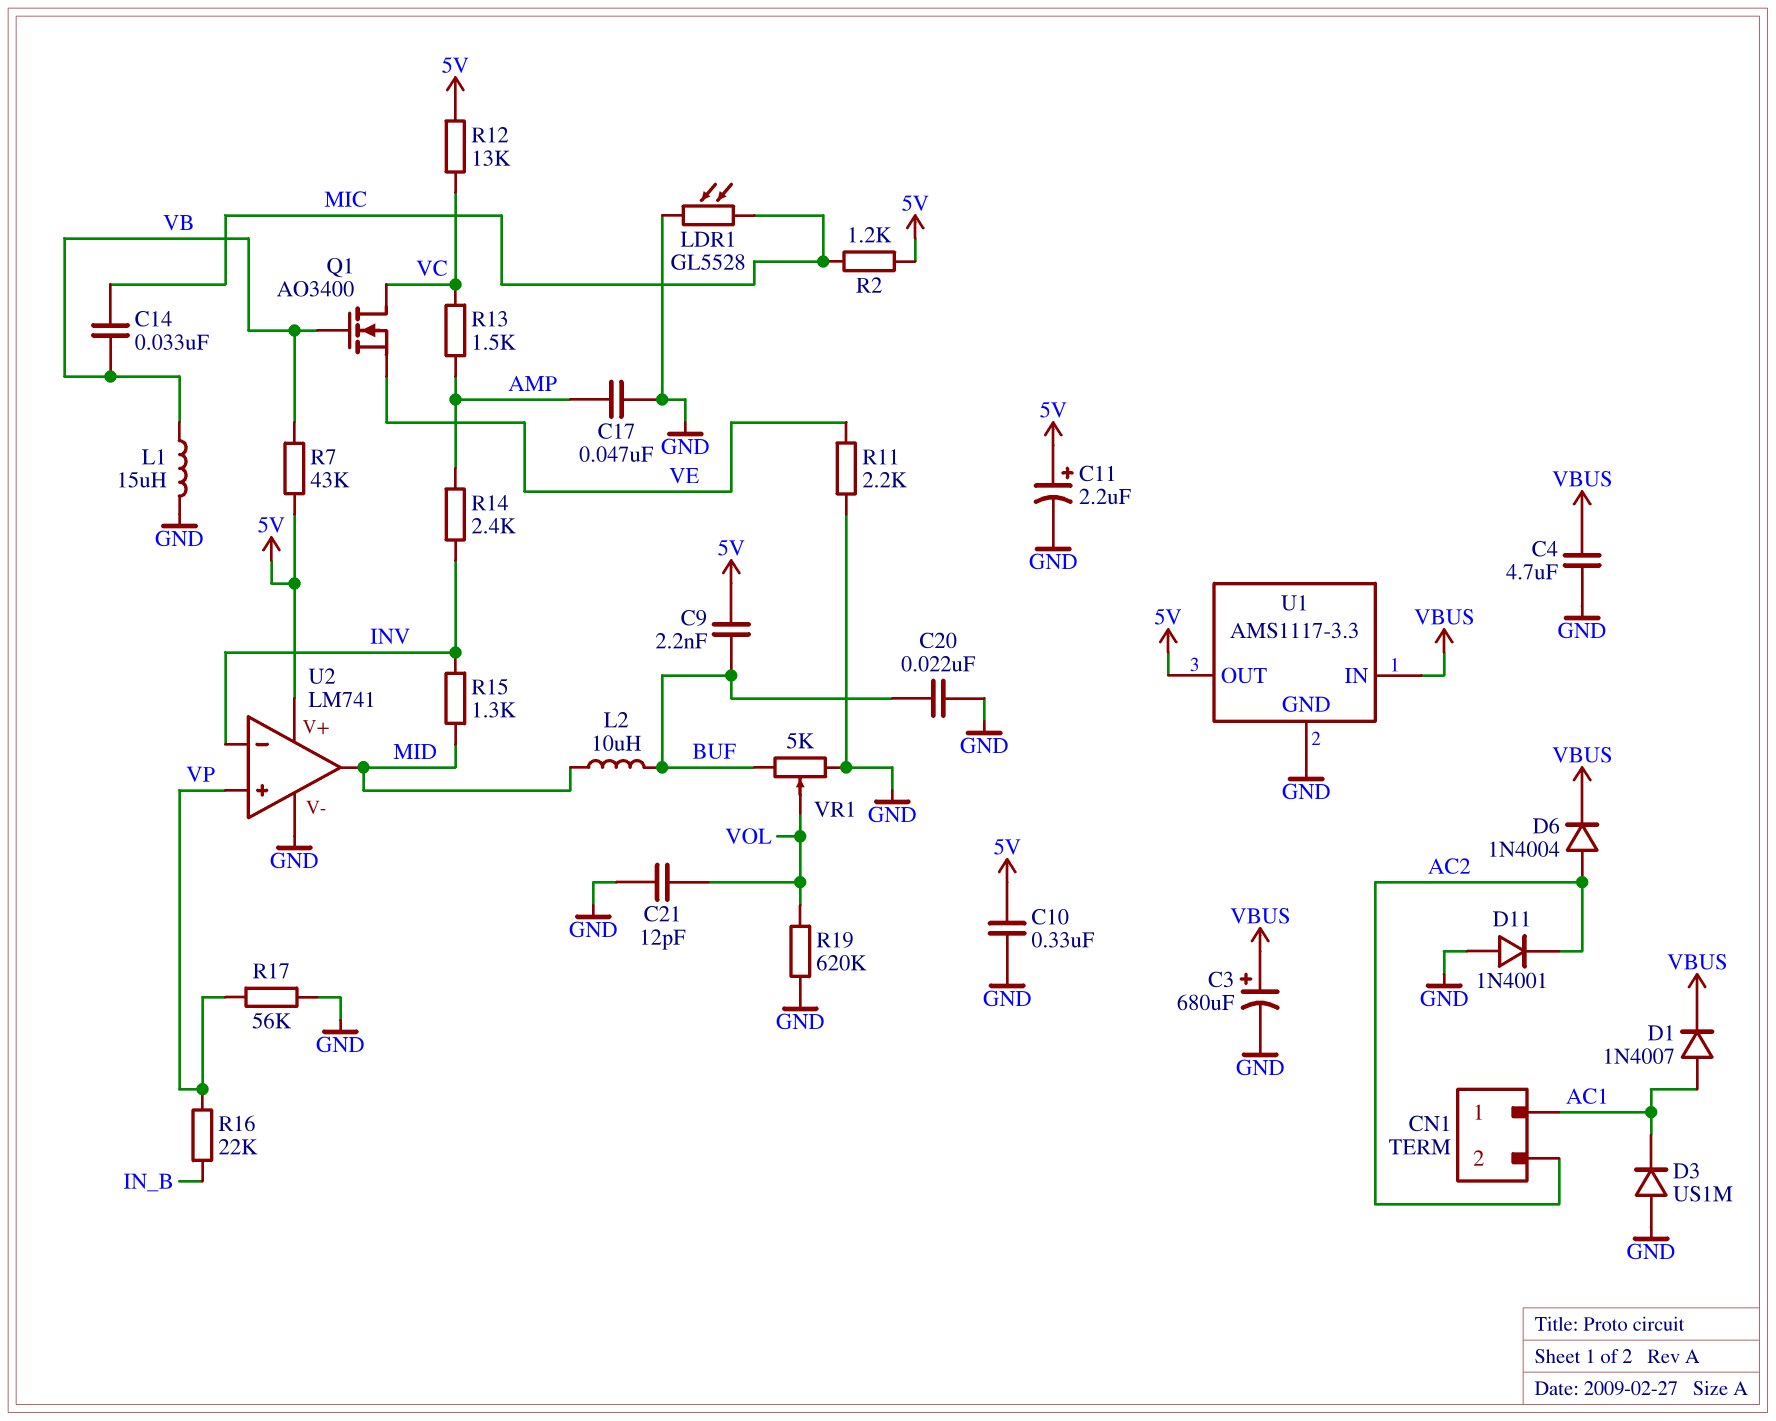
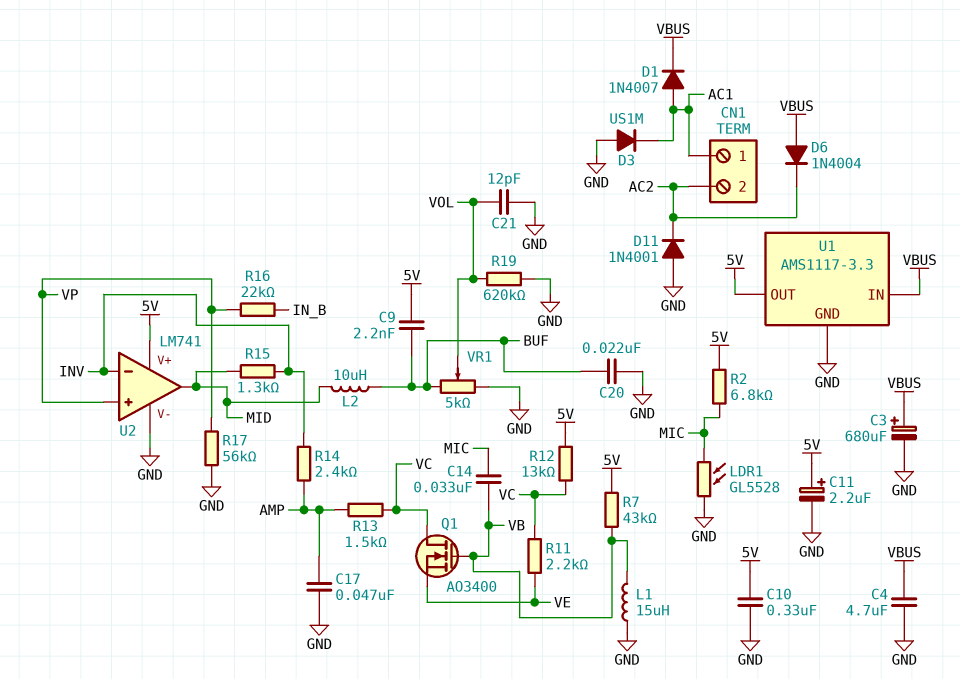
D6: diode 1N4004 (A AC2, K VBUS) -> diode 1N4004 (A VBUS, K AC2)
R2: 1.2k (5V, MIC) -> 6.8k (5V, MIC)
R11: 2.2k (GND, VE) -> 2.2k (VC, VE)

